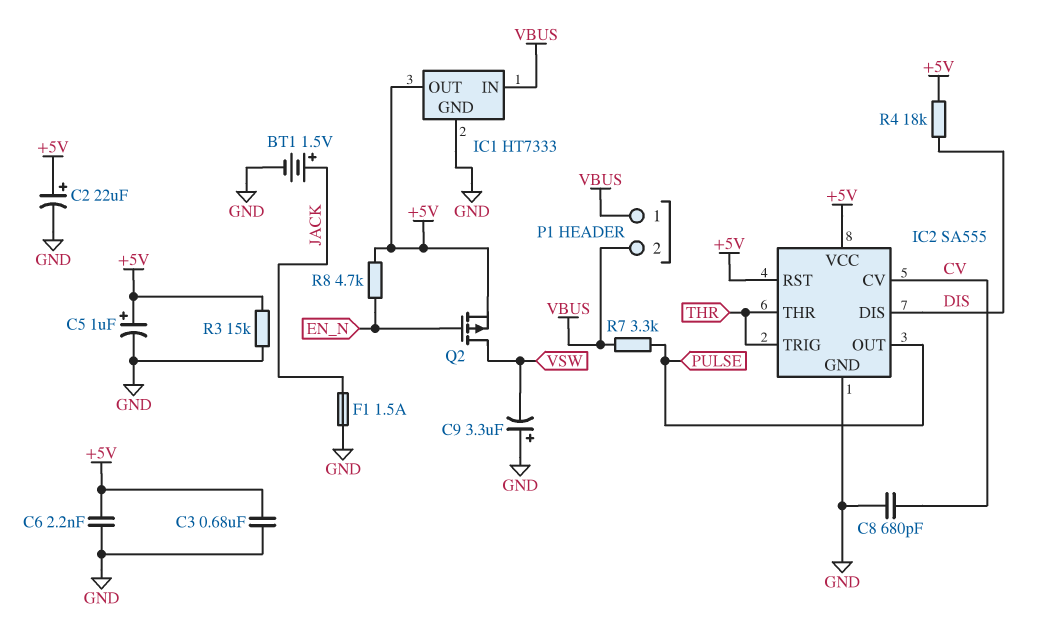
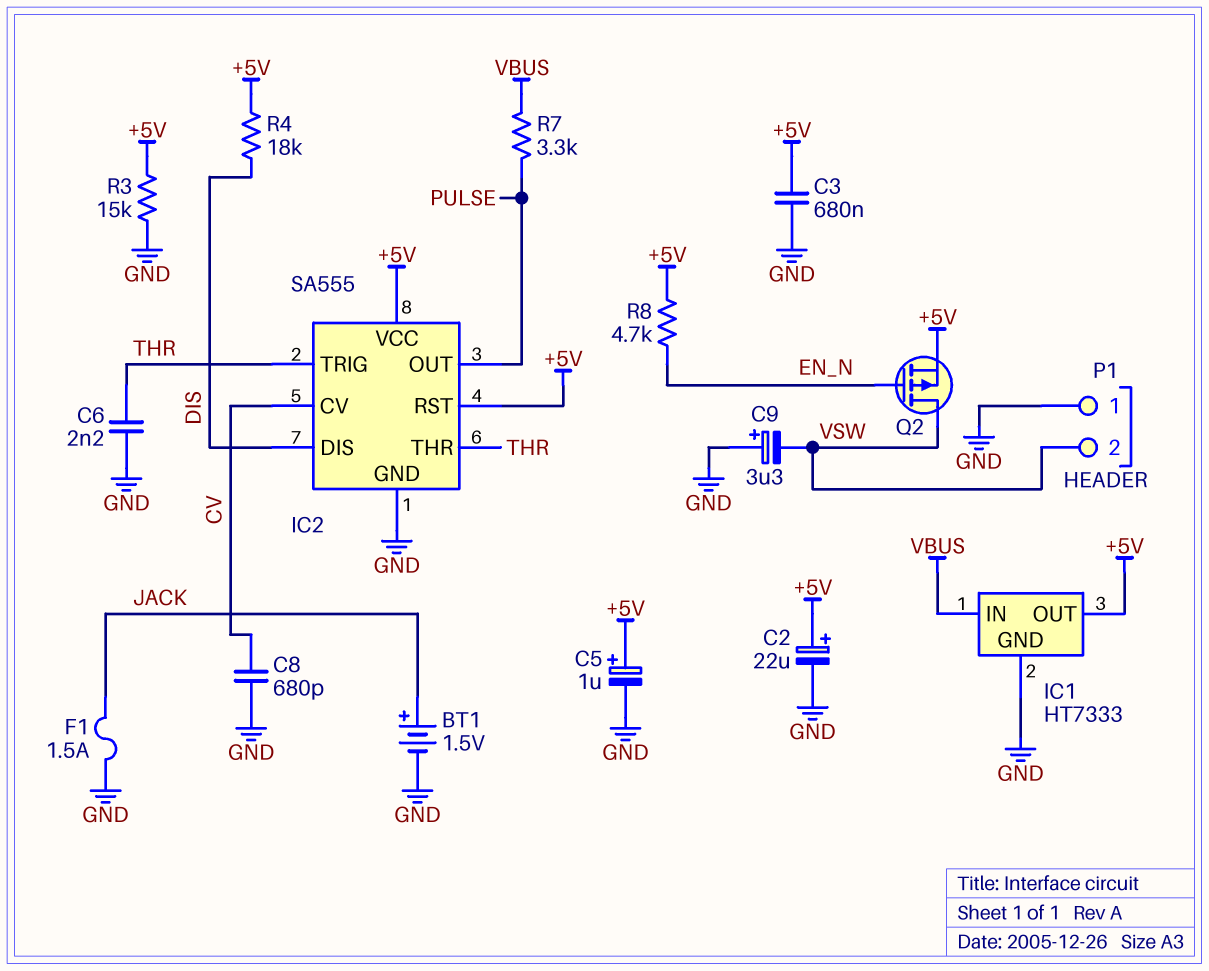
C6: 2.2nF (+5V, GND) -> 2.2nF (GND, THR)
P1 pin 1: VBUS -> GND
P1 pin 2: VBUS -> VSW

